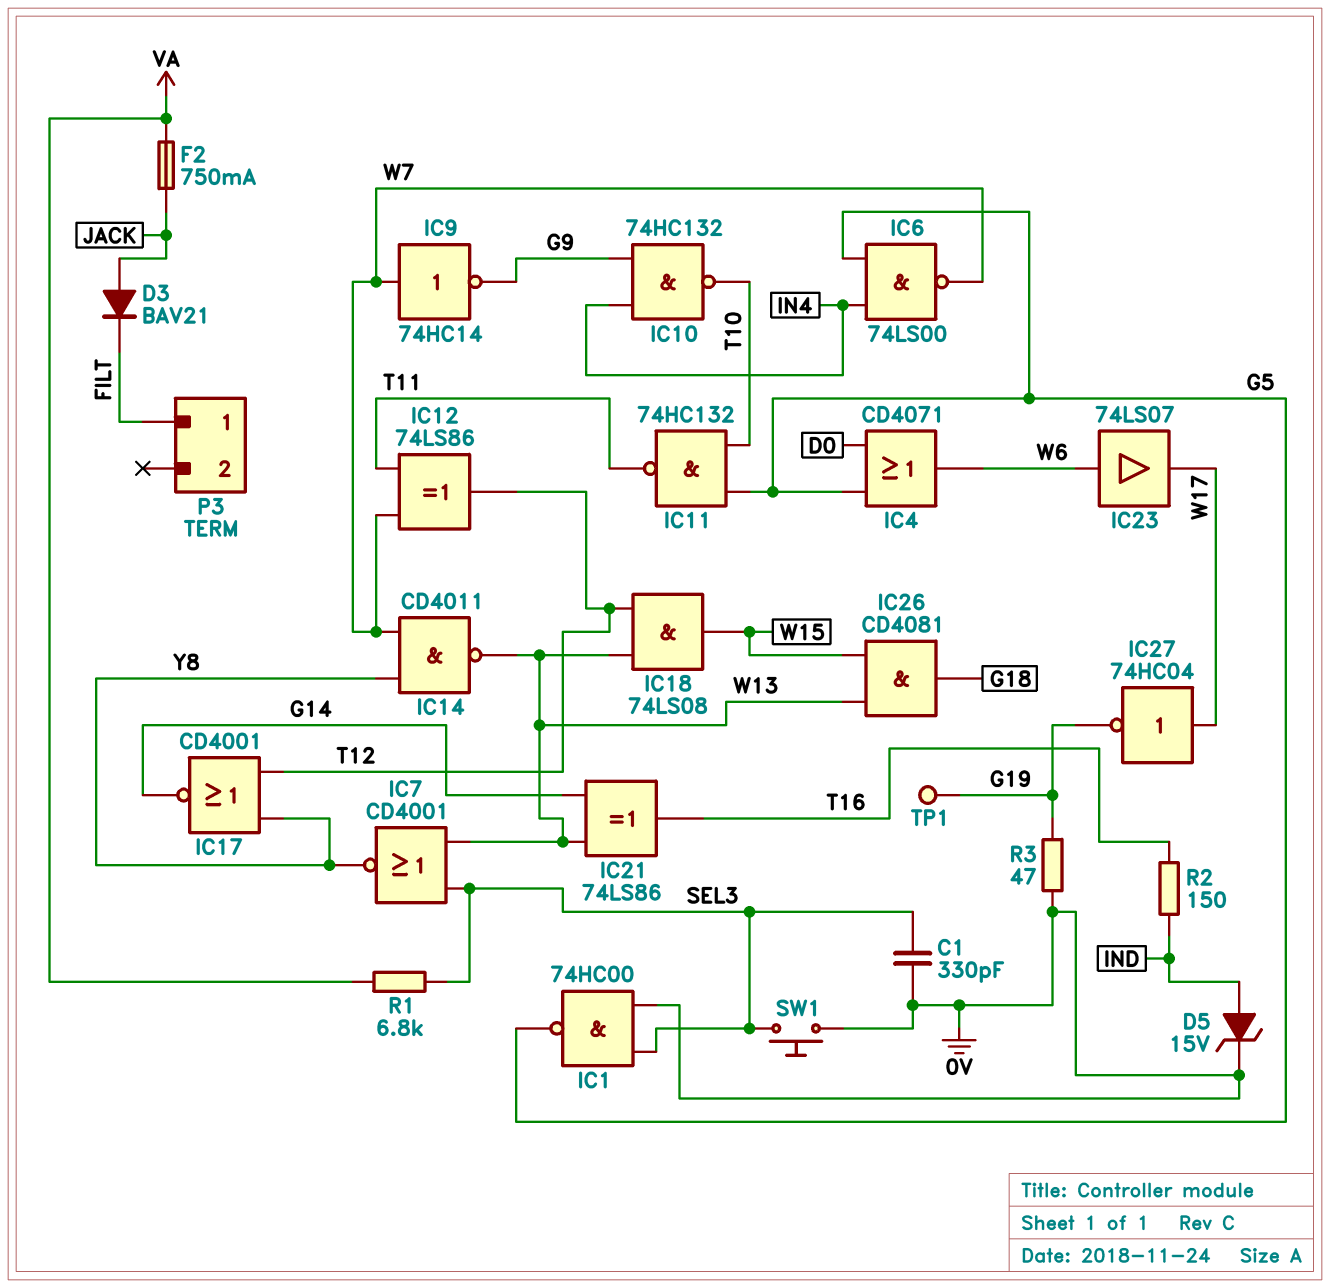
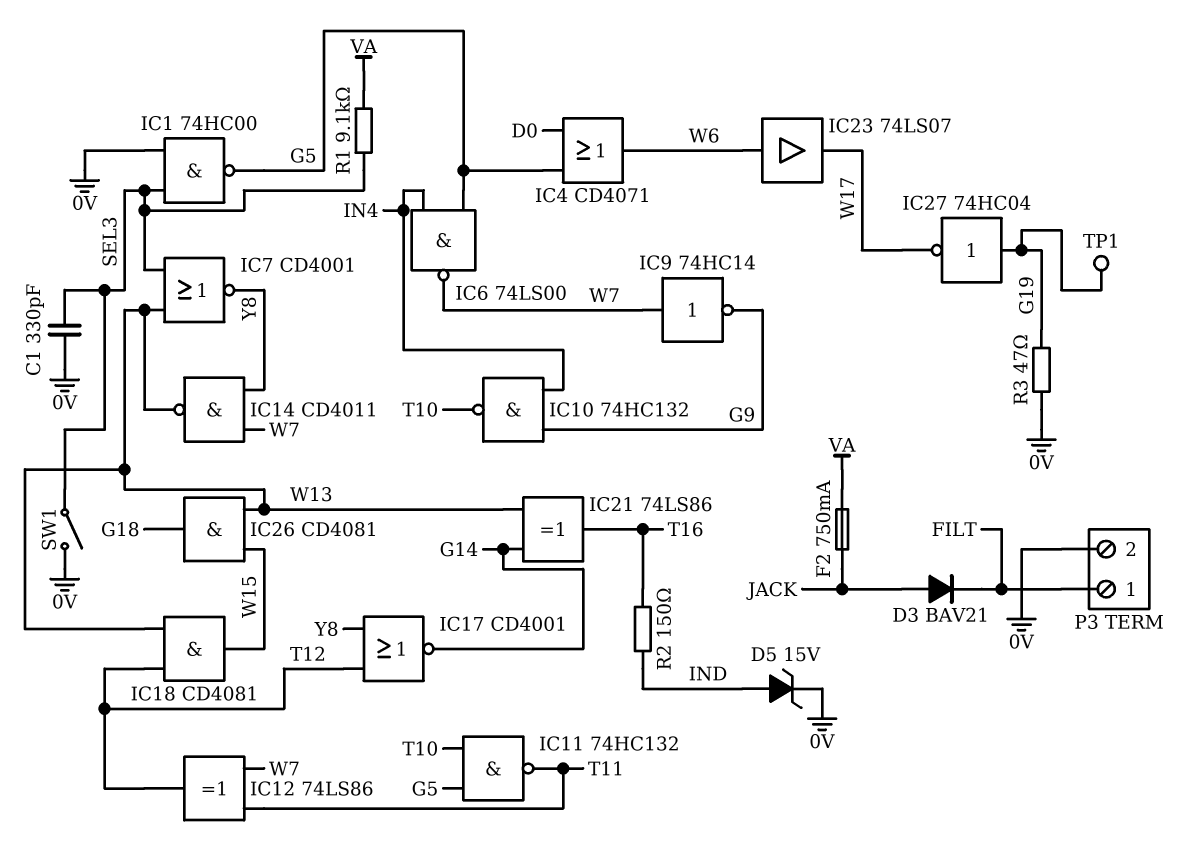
IC18: AND 74LS08 (in T12, in W13, out W15) -> AND CD4081 (in T12, in W13, out W15)
IC27: NOT 74HC04 (in W17, out G19) -> NOT 74HC04 (in G19, out W17)
P3 pin 2: none -> 0V
R1: 6.8k (SEL3, VA) -> 9.1k (SEL3, VA)
SW1: button (0V, SEL3) -> switch (0V, SEL3)

